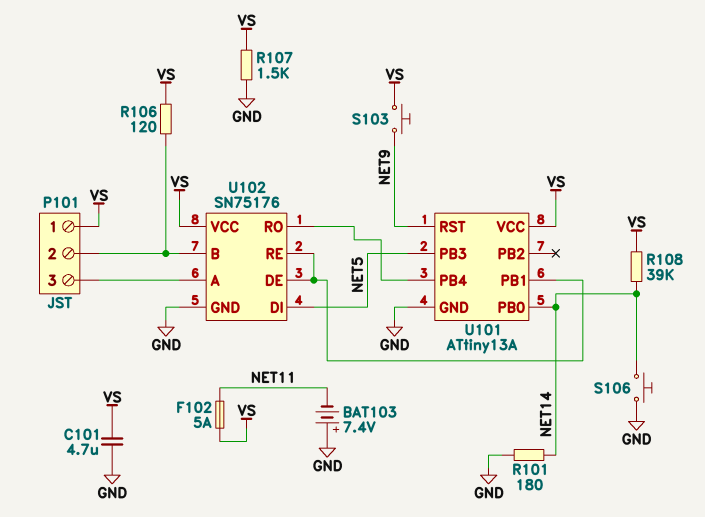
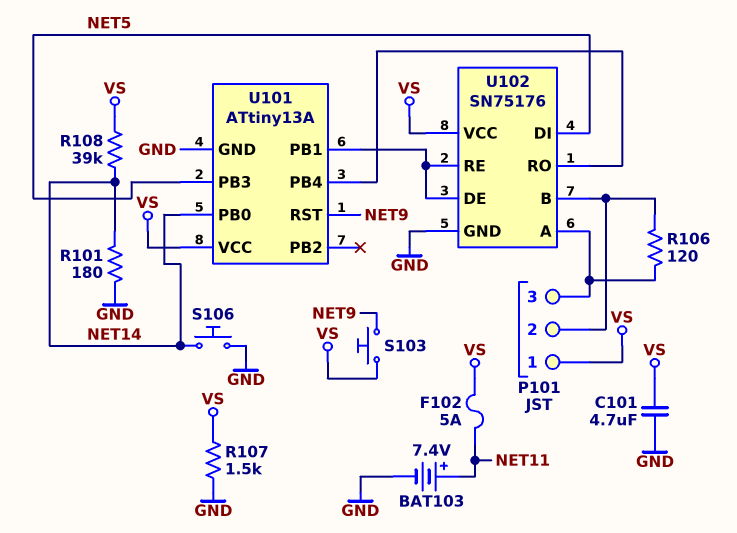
BAT103: 7.4V (plus GND, minus NET11) -> 7.4V (plus NET11, minus GND)
R106: 120 (P101/2, VS) -> 120 (P101/2, P101/3)

